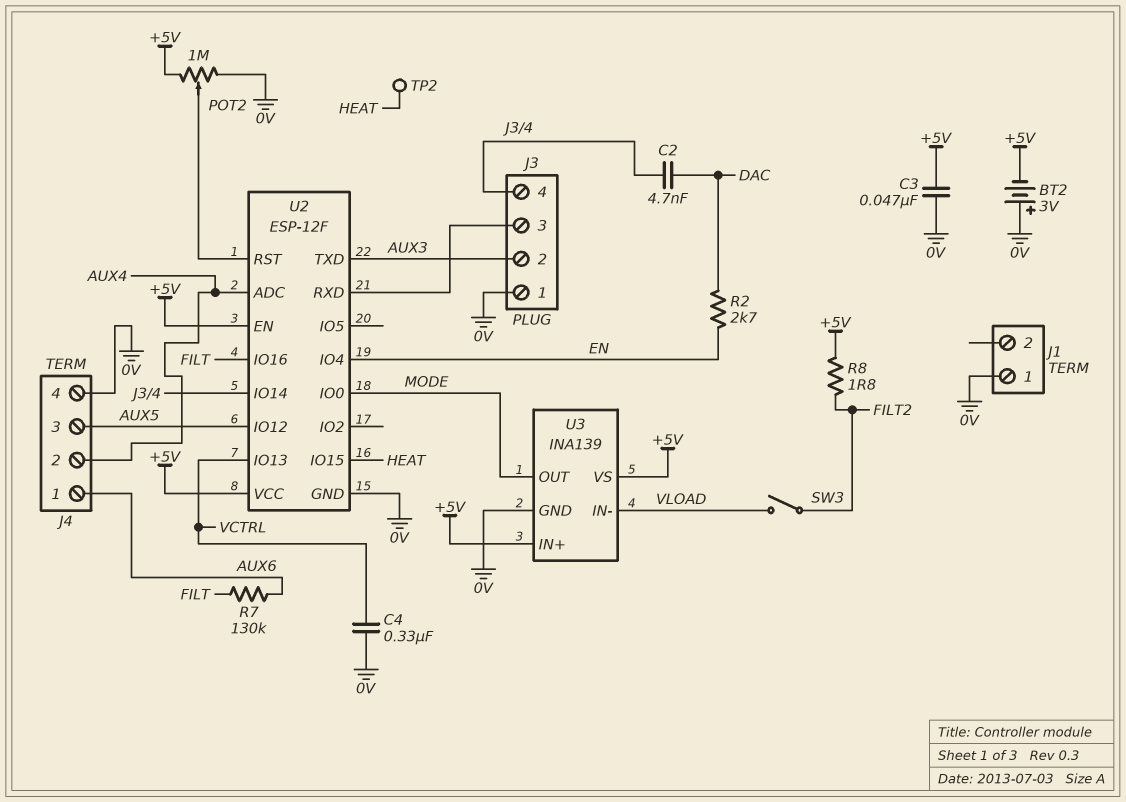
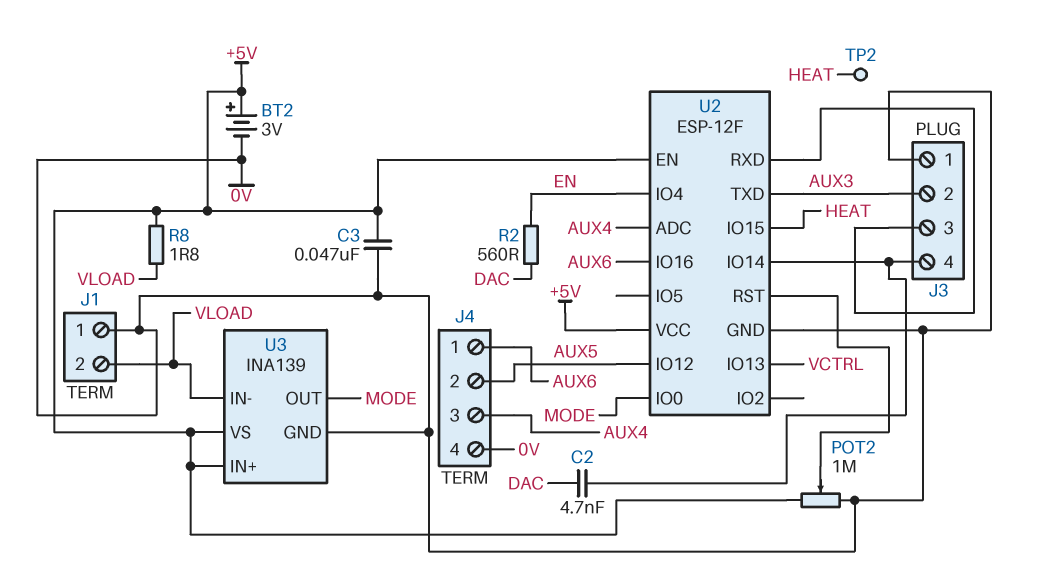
BT2: 3V (plus 0V, minus +5V) -> 3V (plus +5V, minus 0V)
C4: 330nF (0V, VCTRL) -> none
J1 pin 2: none -> VLOAD
J4 pin 2: AUX4 -> AUX5
J4 pin 3: AUX5 -> AUX4
R2: 2.7k (DAC, EN) -> 560 (DAC, EN)
R7: 130k (AUX6, FILT) -> none
R8: 1.8 (+5V, FILT2) -> 1.8 (+5V, VLOAD)
SW3: switch (FILT2, VLOAD) -> none
U2 pin IO16: FILT -> AUX6

